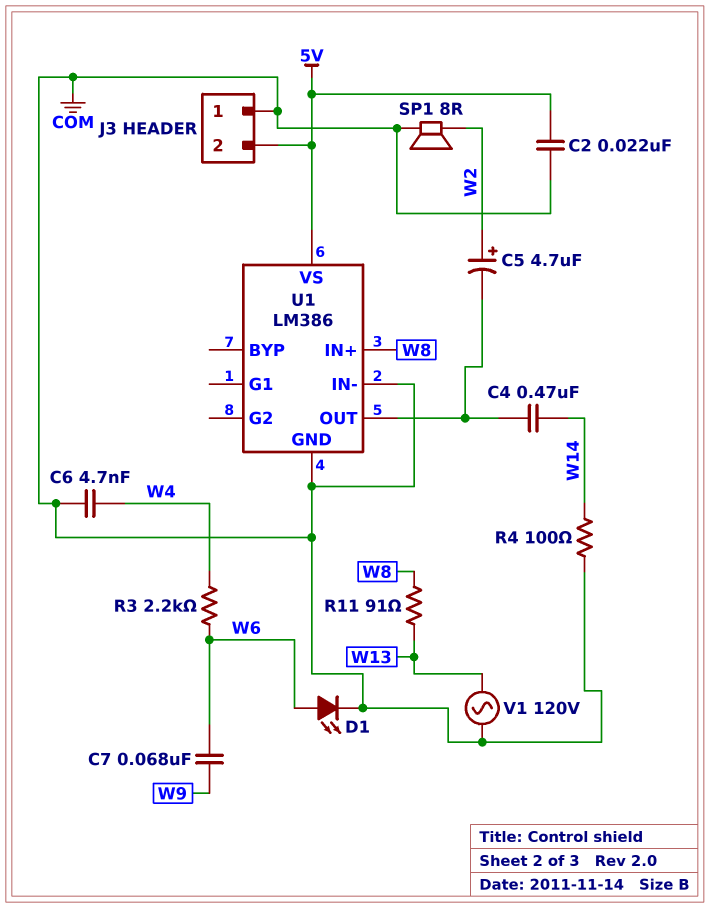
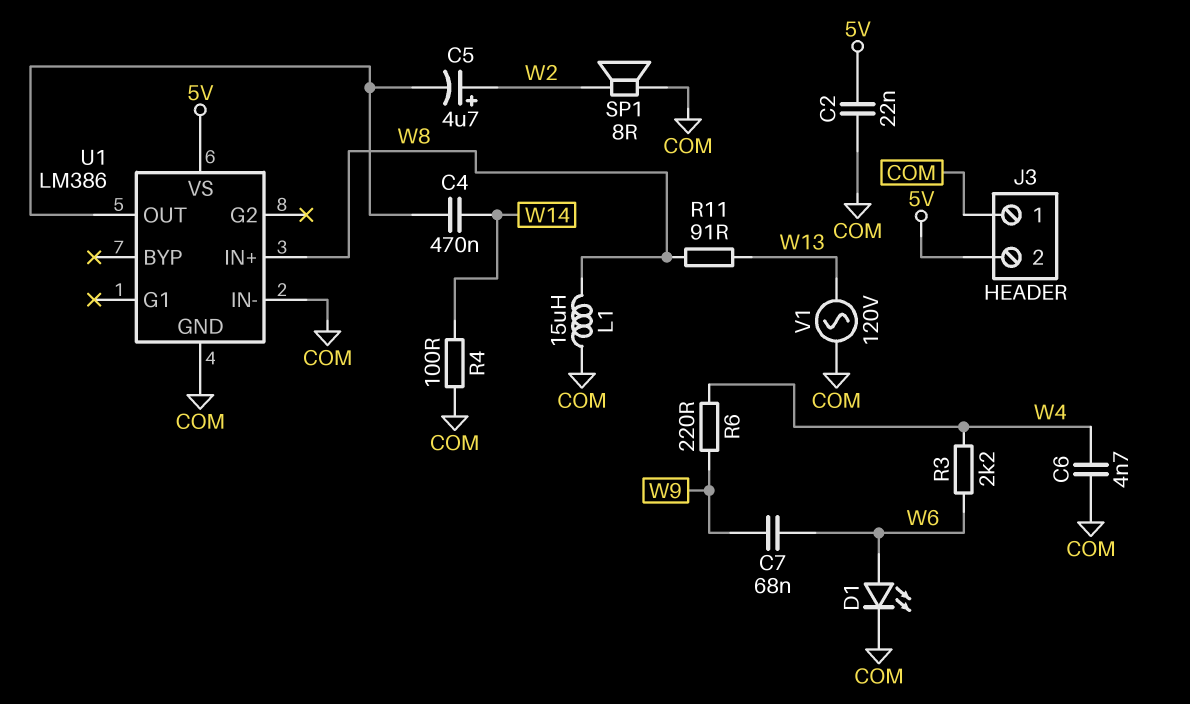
L1: none -> 15uH (COM, W8)
R6: none -> 220 (W4, W9)

